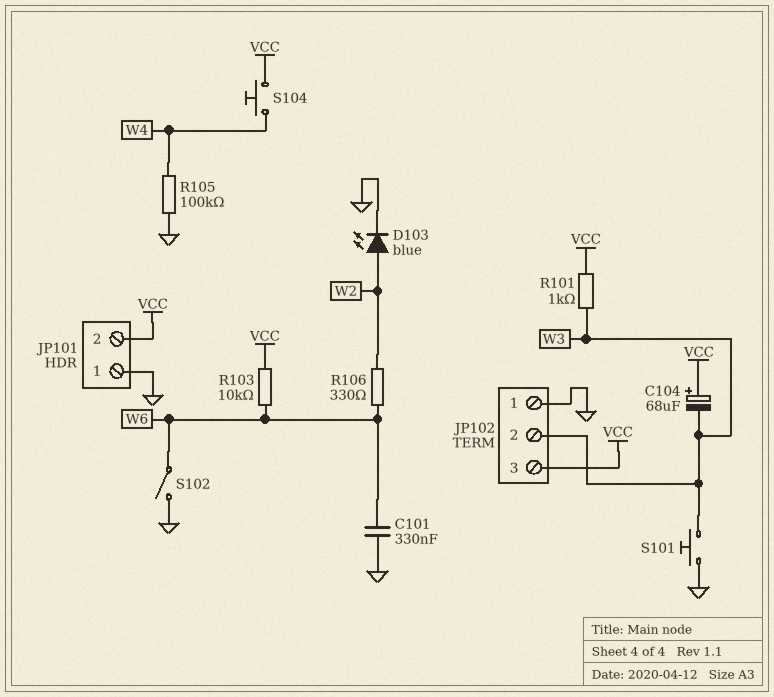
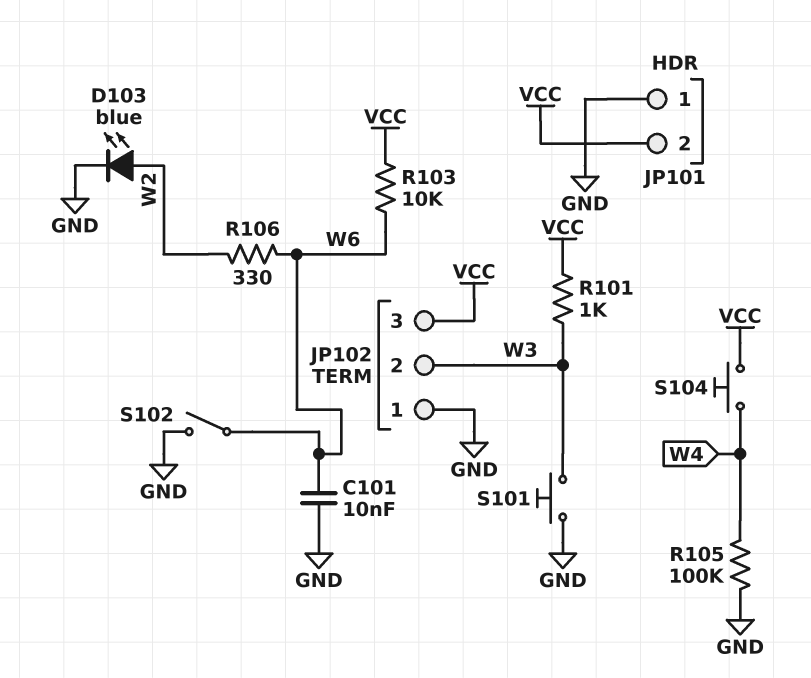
C101: 330nF (GND, W6) -> 10nF (GND, W6)
C104: 68uF (plus VCC, minus W3) -> none

